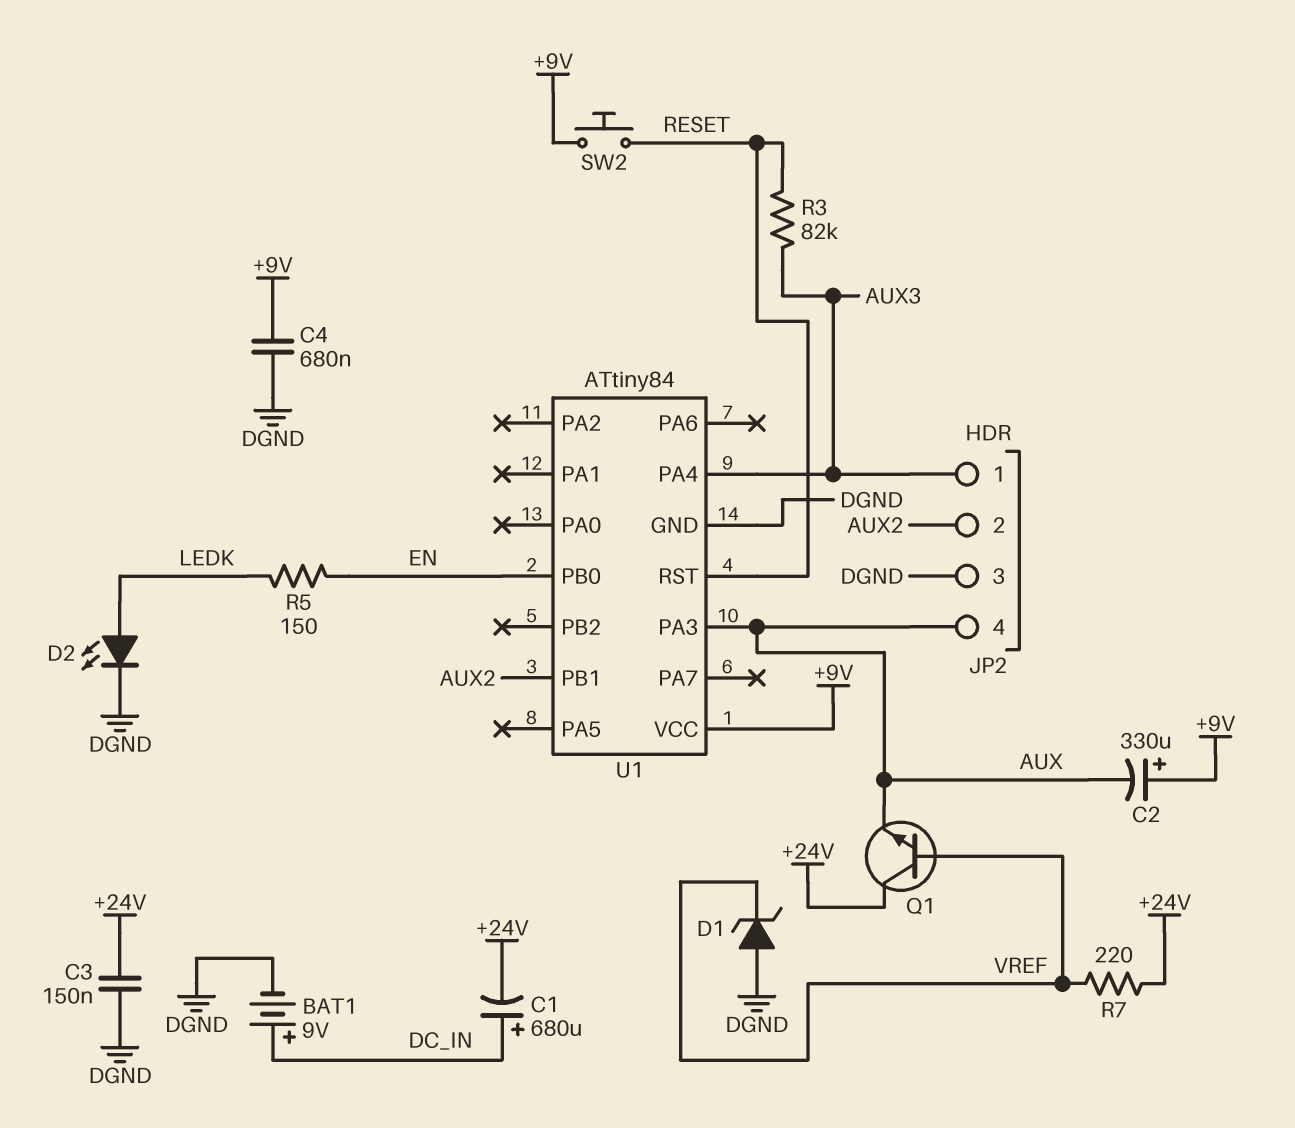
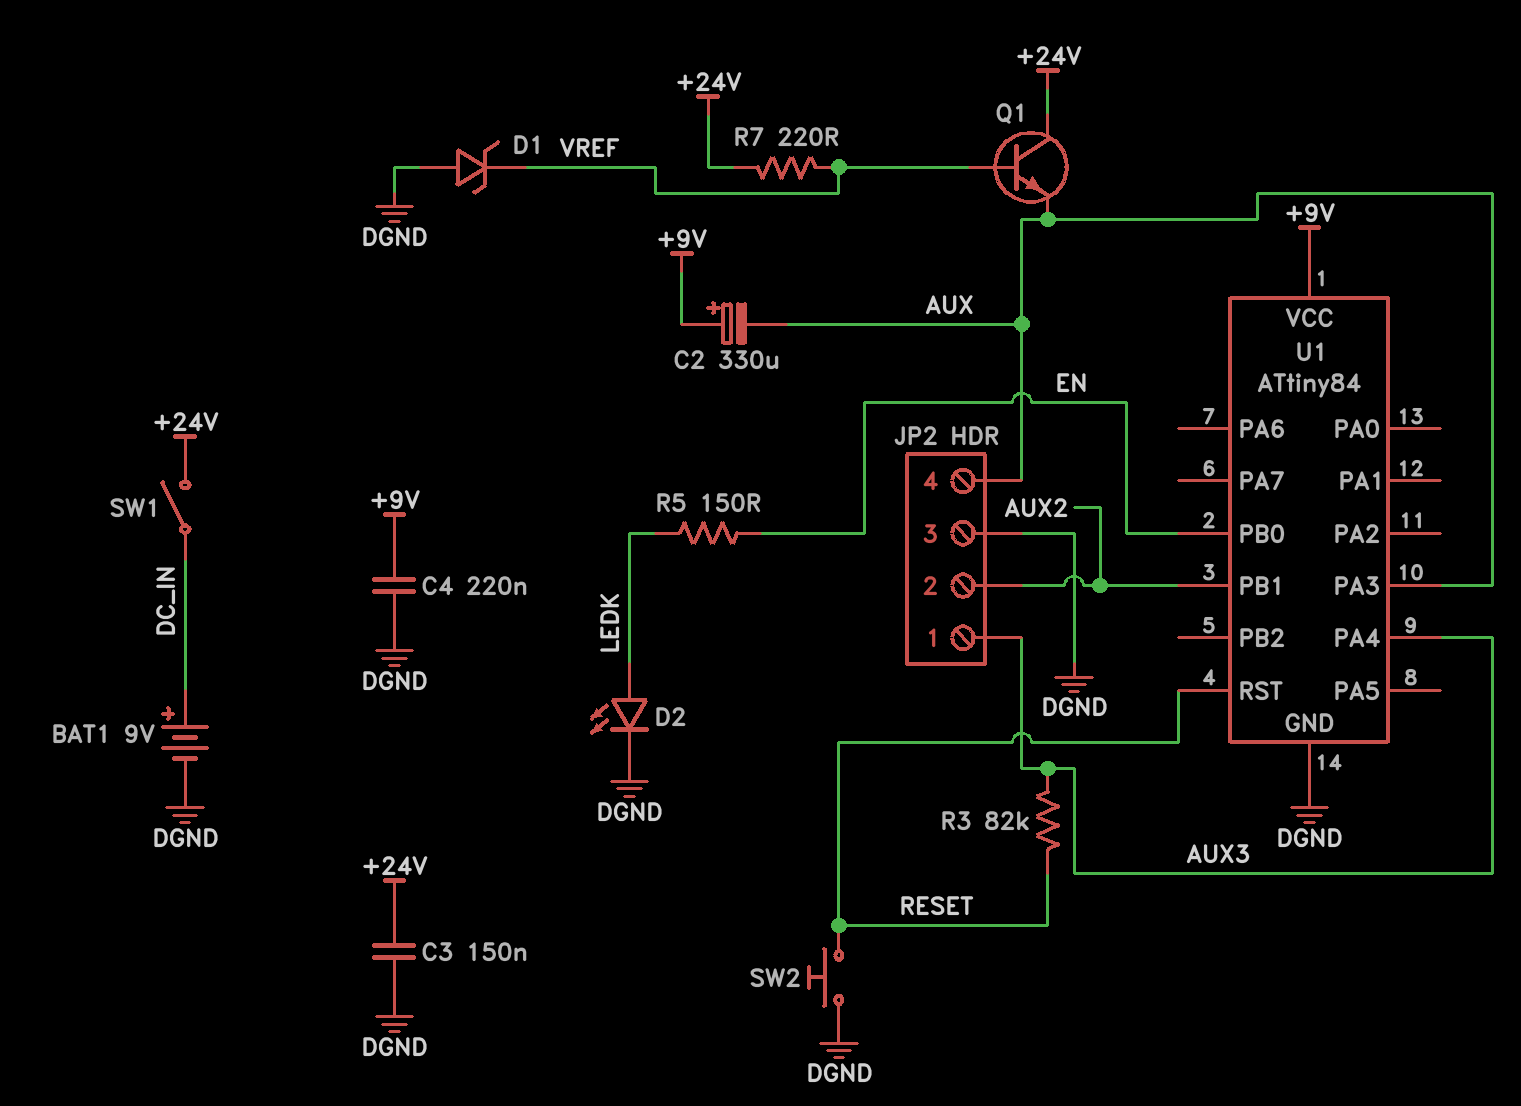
C1: 680uF (plus DC_IN, minus +24V) -> none
C4: 680nF (+9V, DGND) -> 220nF (+9V, DGND)
SW1: none -> switch (+24V, DC_IN)
SW2: button (+9V, RESET) -> button (DGND, RESET)

